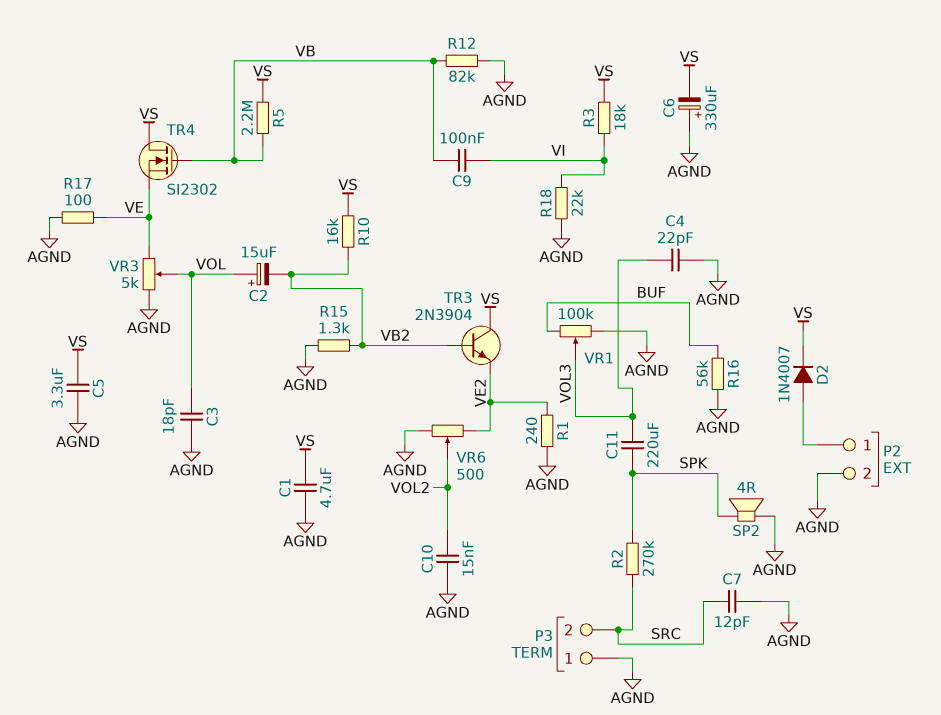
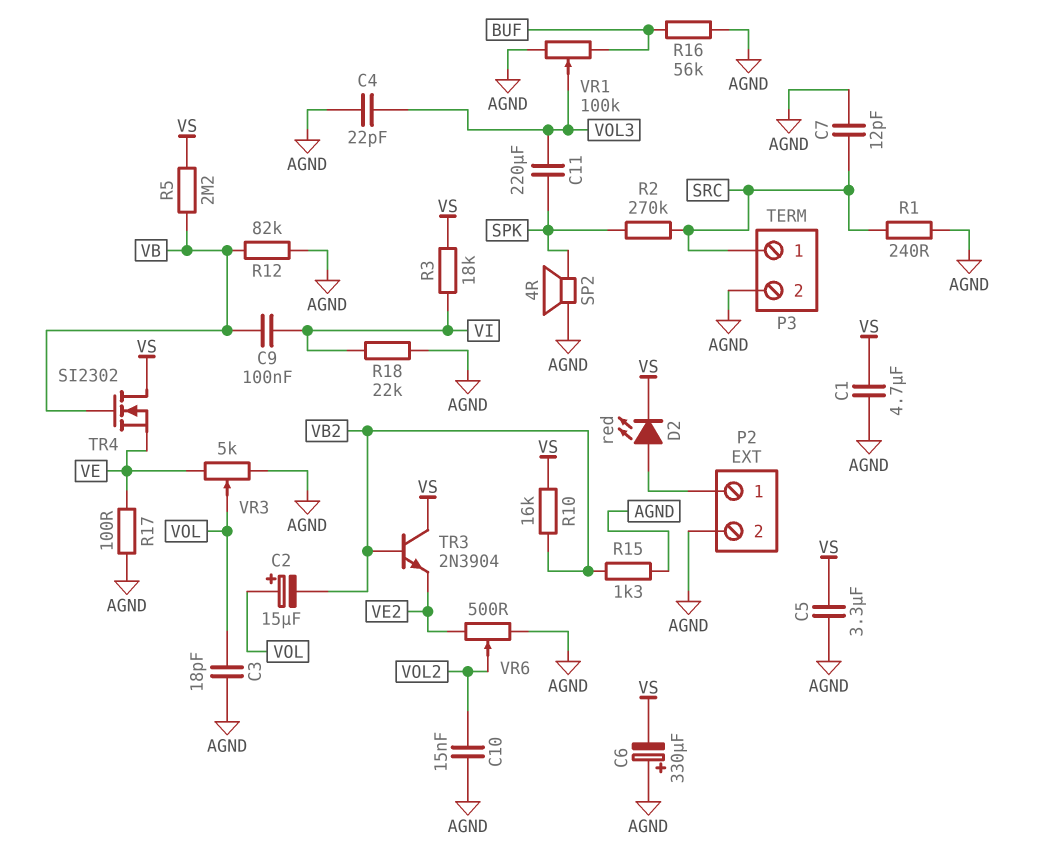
D2: diode 1N4007 (A P2/1, K VS) -> LED red (A P2/1, K VS)
P3 pin 1: AGND -> SRC
P3 pin 2: SRC -> AGND
R1: 240 (AGND, VE2) -> 240 (AGND, SRC)

